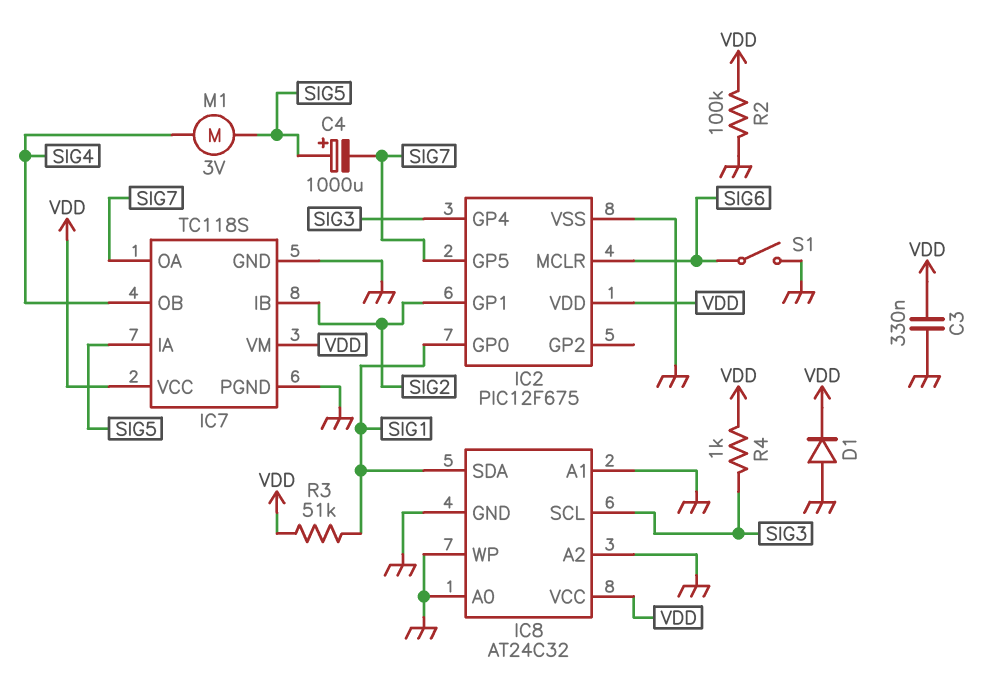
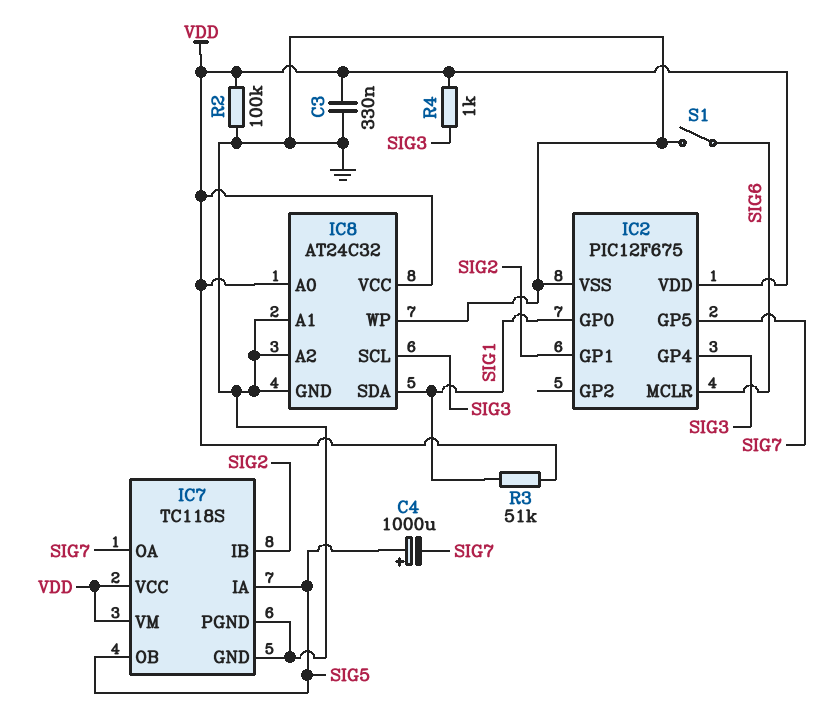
D1: diode (A GND, K VDD) -> none
IC7 pin OB: SIG4 -> SIG5
IC8 pin A0: GND -> VDD
M1: motor 3V (SIG4, SIG5) -> none

